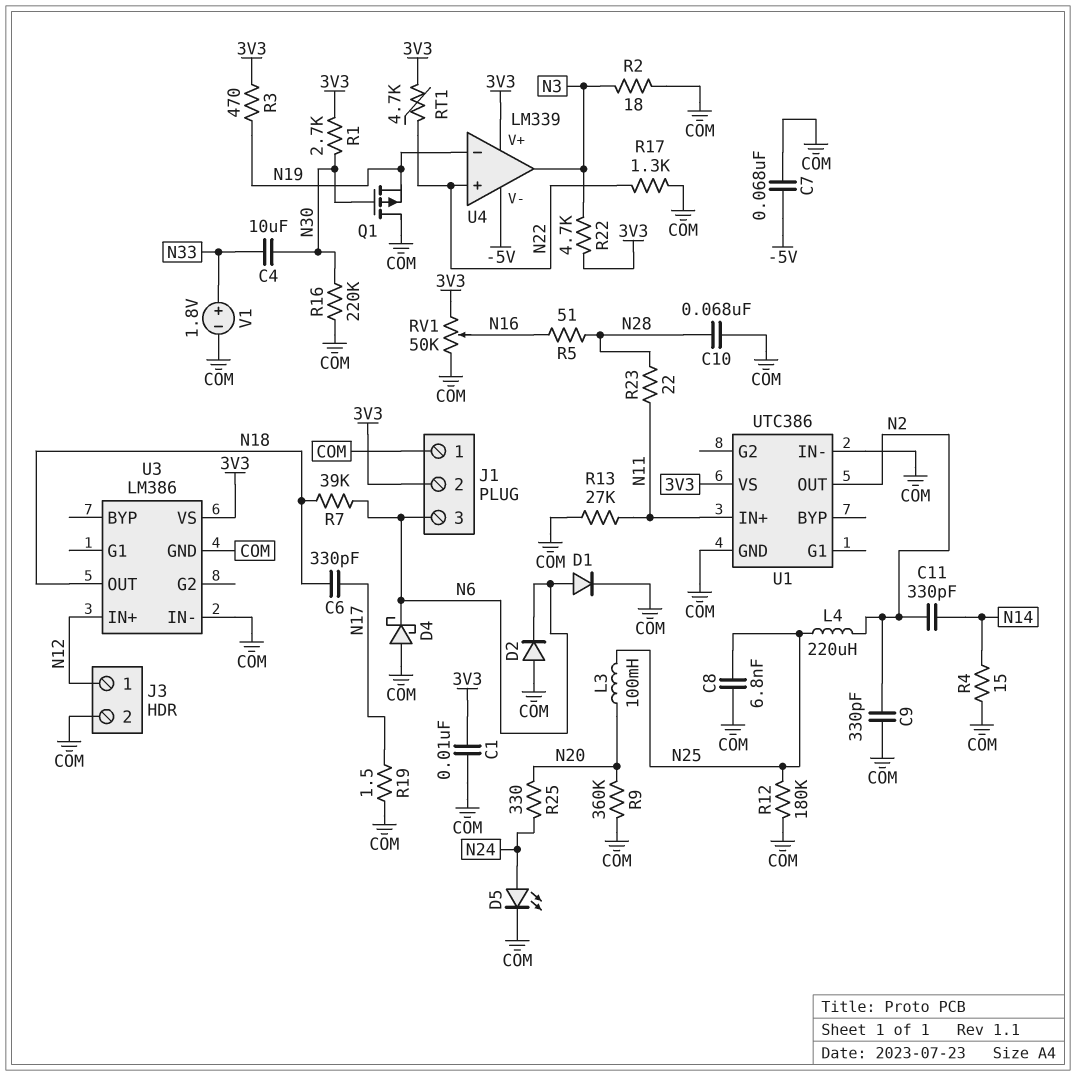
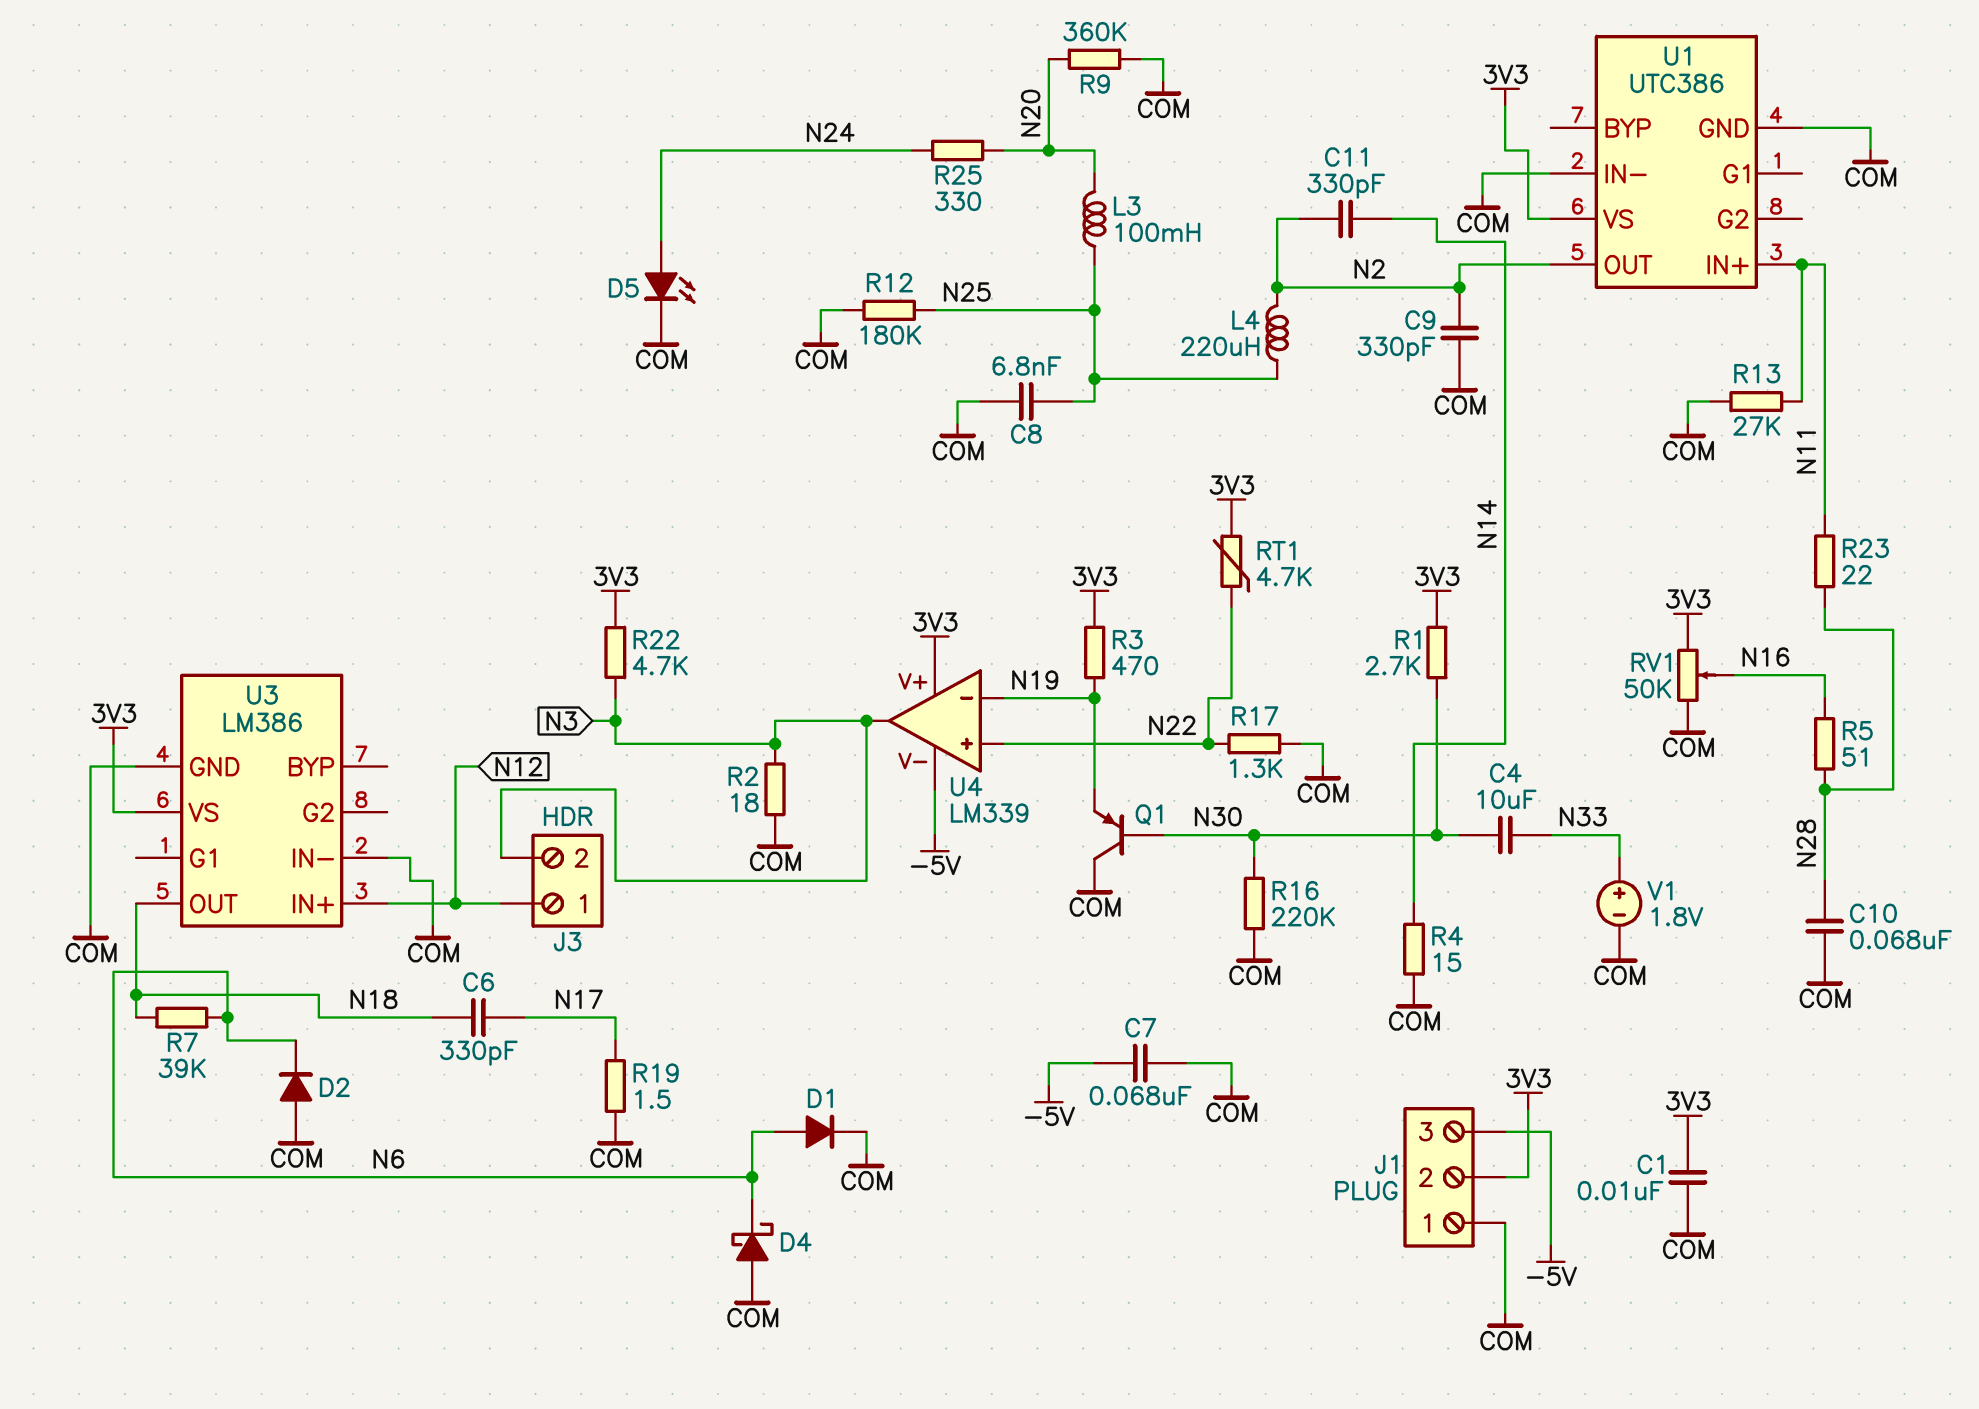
J1 pin 3: N6 -> -5V
J3 pin 2: COM -> N3
Q1: PMOS (G N30, D COM, S N19) -> PNP (B N30, C COM, E N19)

